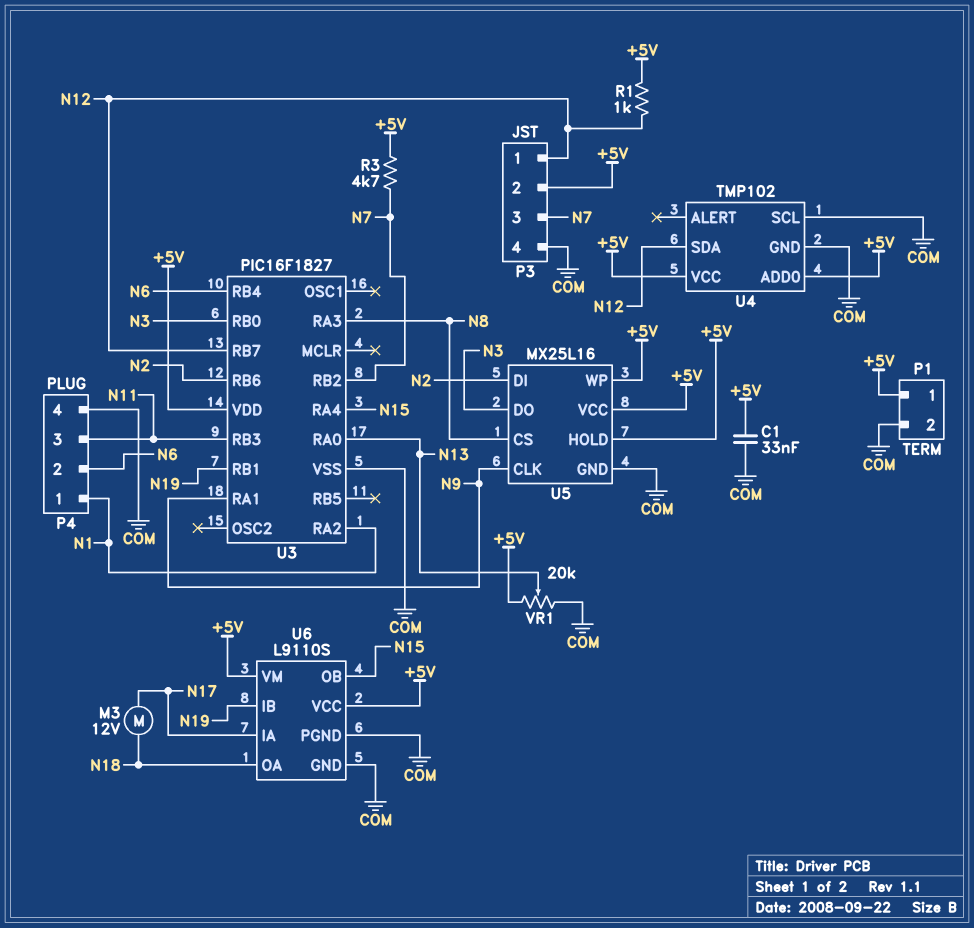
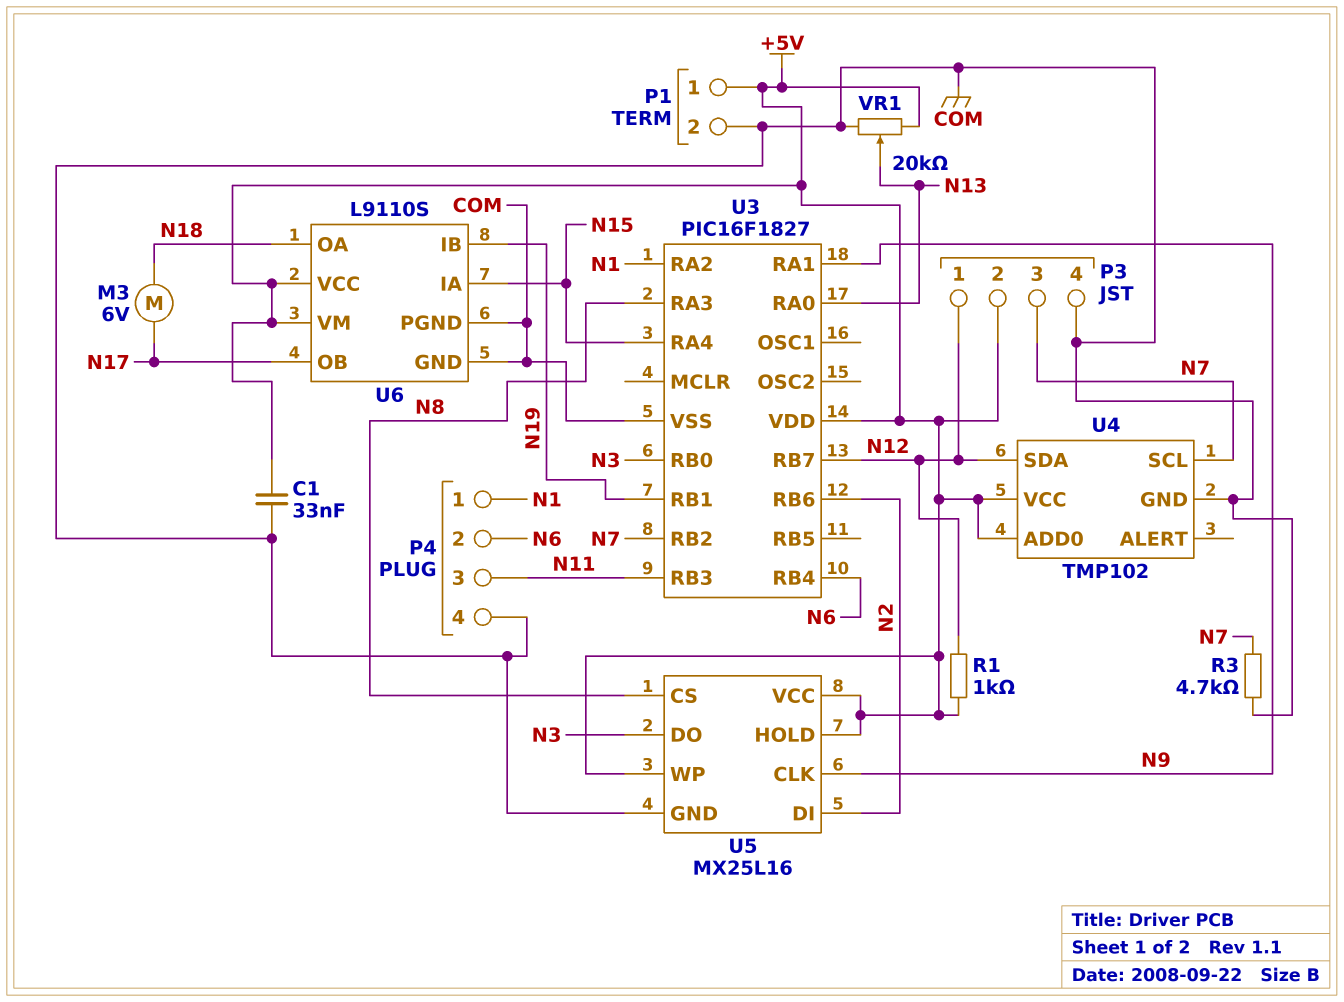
M3: motor 12V (N17, N18) -> motor 6V (N17, N18)
R3: 4.7k (+5V, N7) -> 4.7k (COM, N7)
U4 pin SCL: COM -> N7
U6 pin IA: N17 -> N15
U6 pin OB: N15 -> N17

